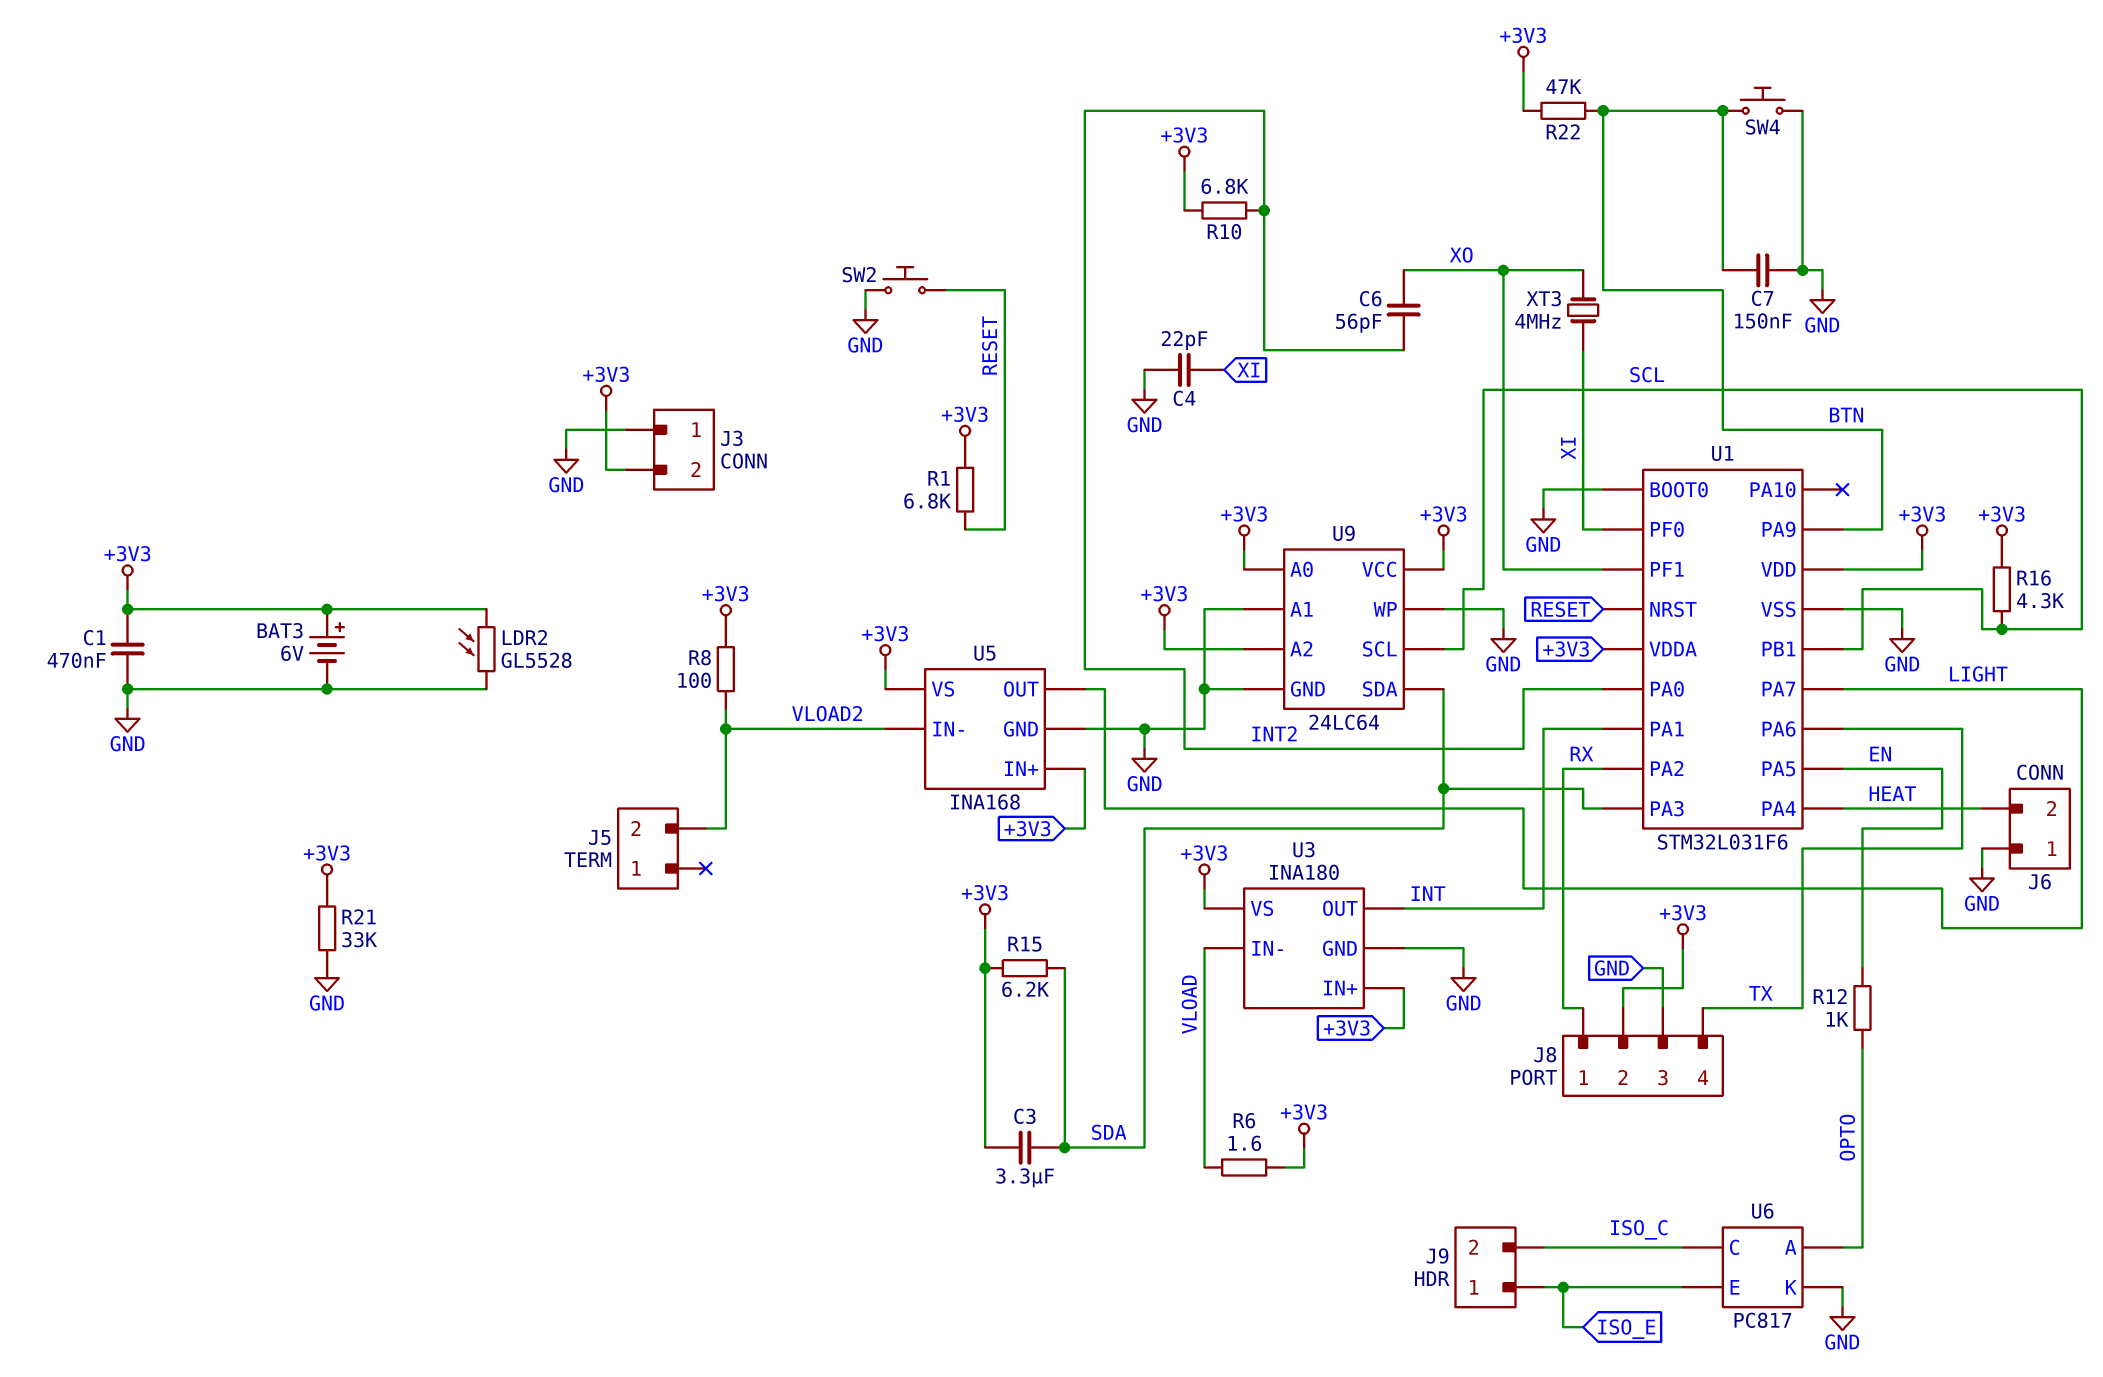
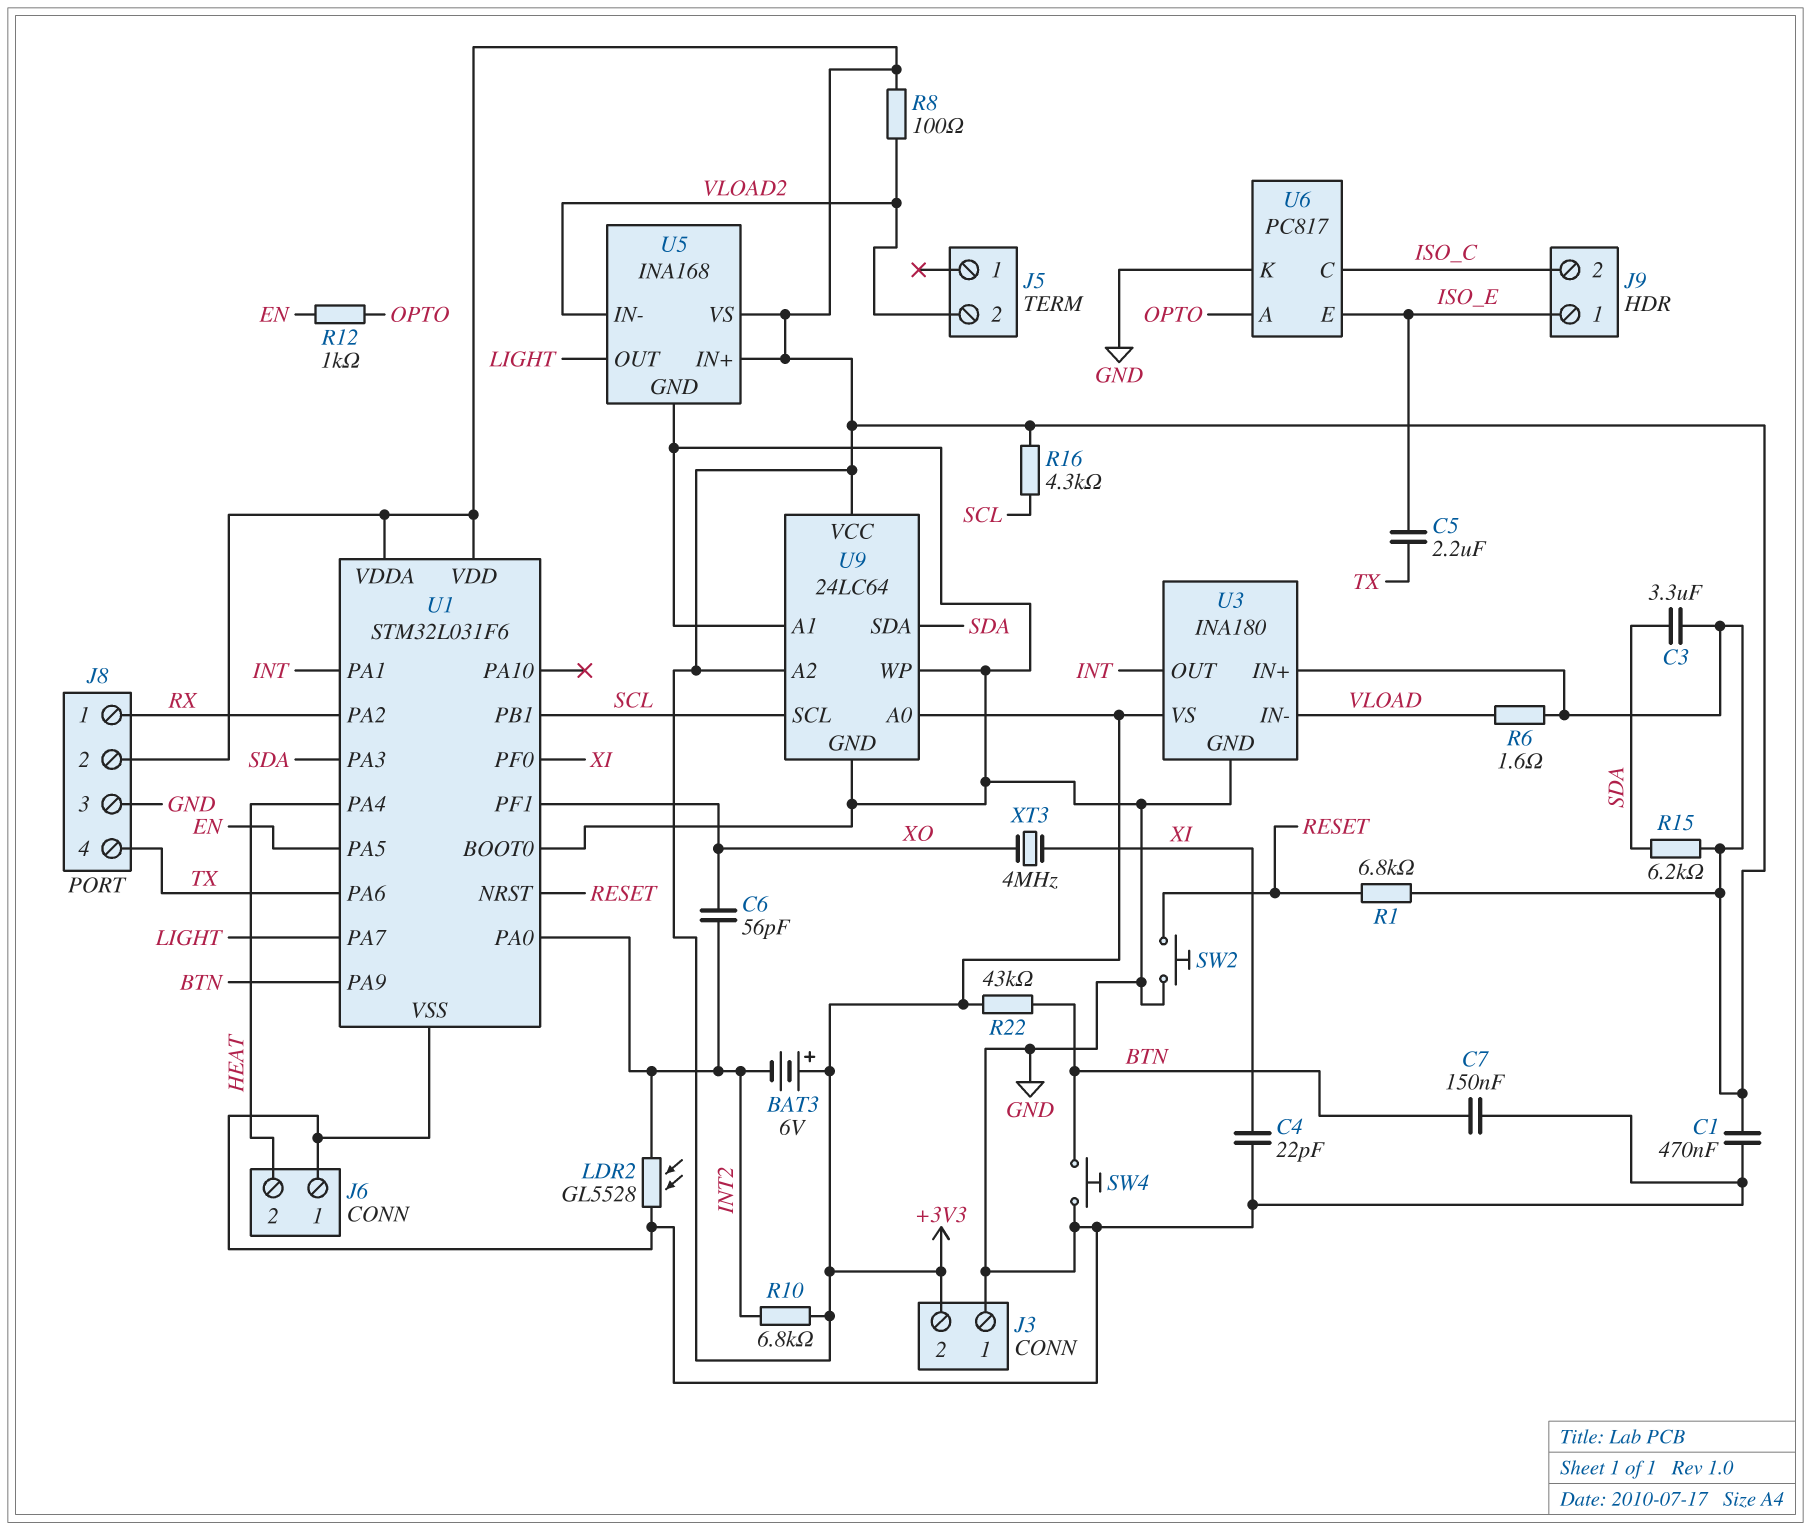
BAT3: 6V (plus +3V3, minus GND) -> 6V (plus +3V3, minus INT2)
C5: none -> 2.2uF (ISO_E, TX)
LDR2: GL5528 (+3V3, GND) -> GL5528 (GND, INT2)
R21: 33k (+3V3, GND) -> none
R22: 47k (+3V3, BTN) -> 43k (+3V3, BTN)

